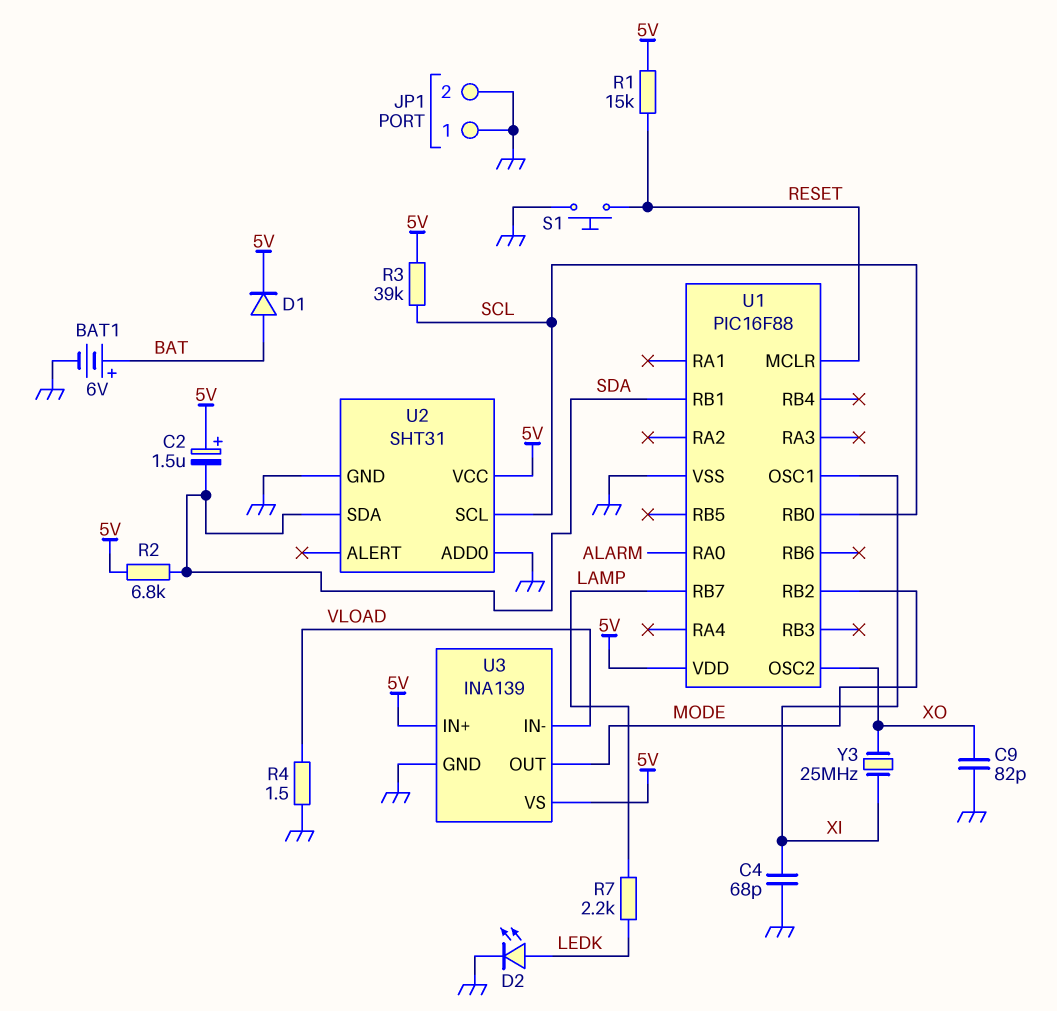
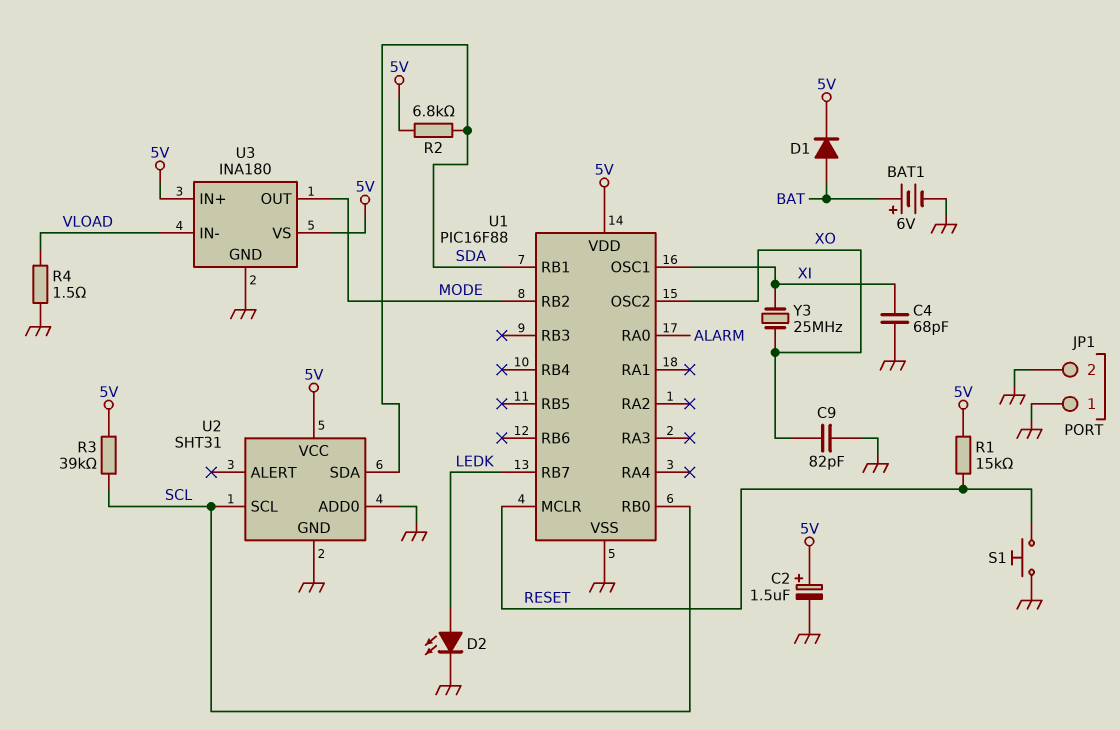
C2: 1.5uF (plus 5V, minus SDA) -> 1.5uF (plus 5V, minus GND)
R7: 2.2k (LAMP, LEDK) -> none
U1 pin RB7: LAMP -> LEDK
U3: INA139 -> INA180

